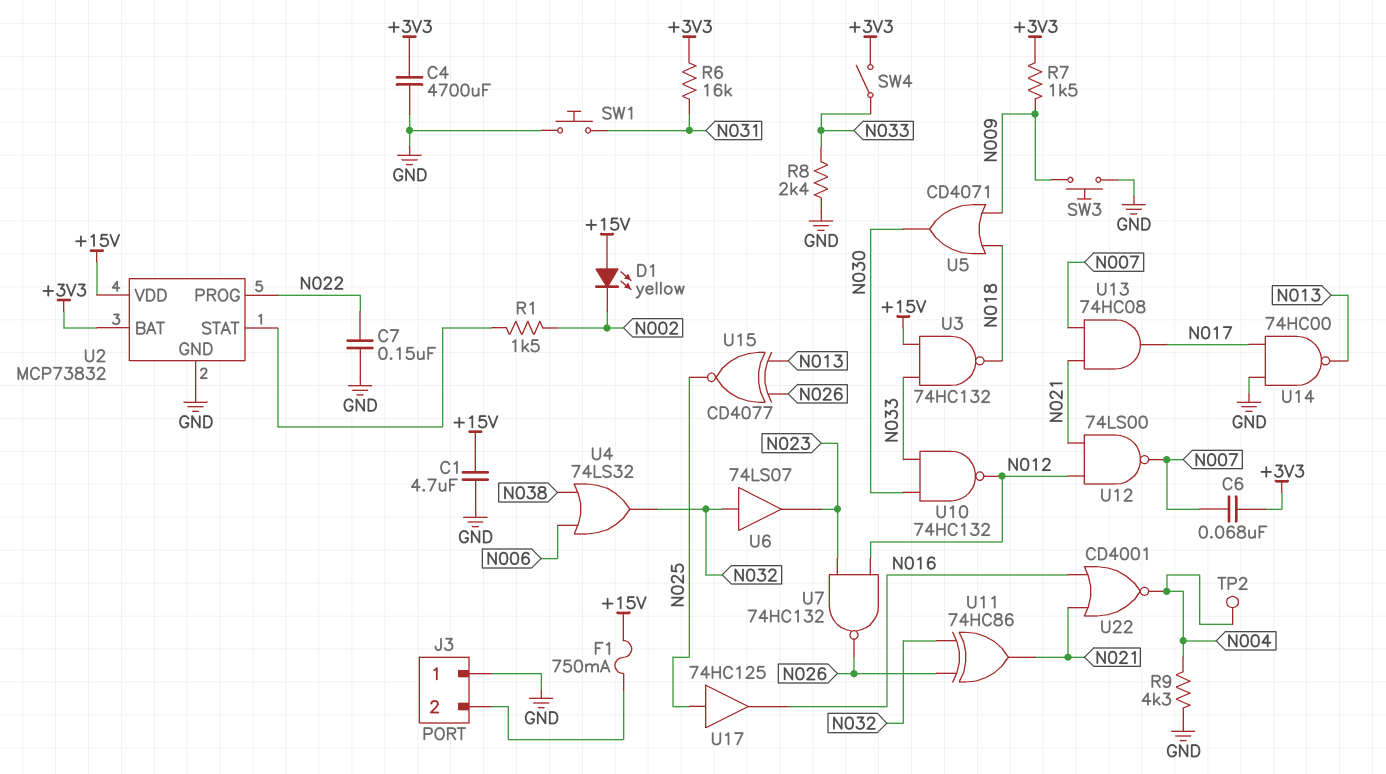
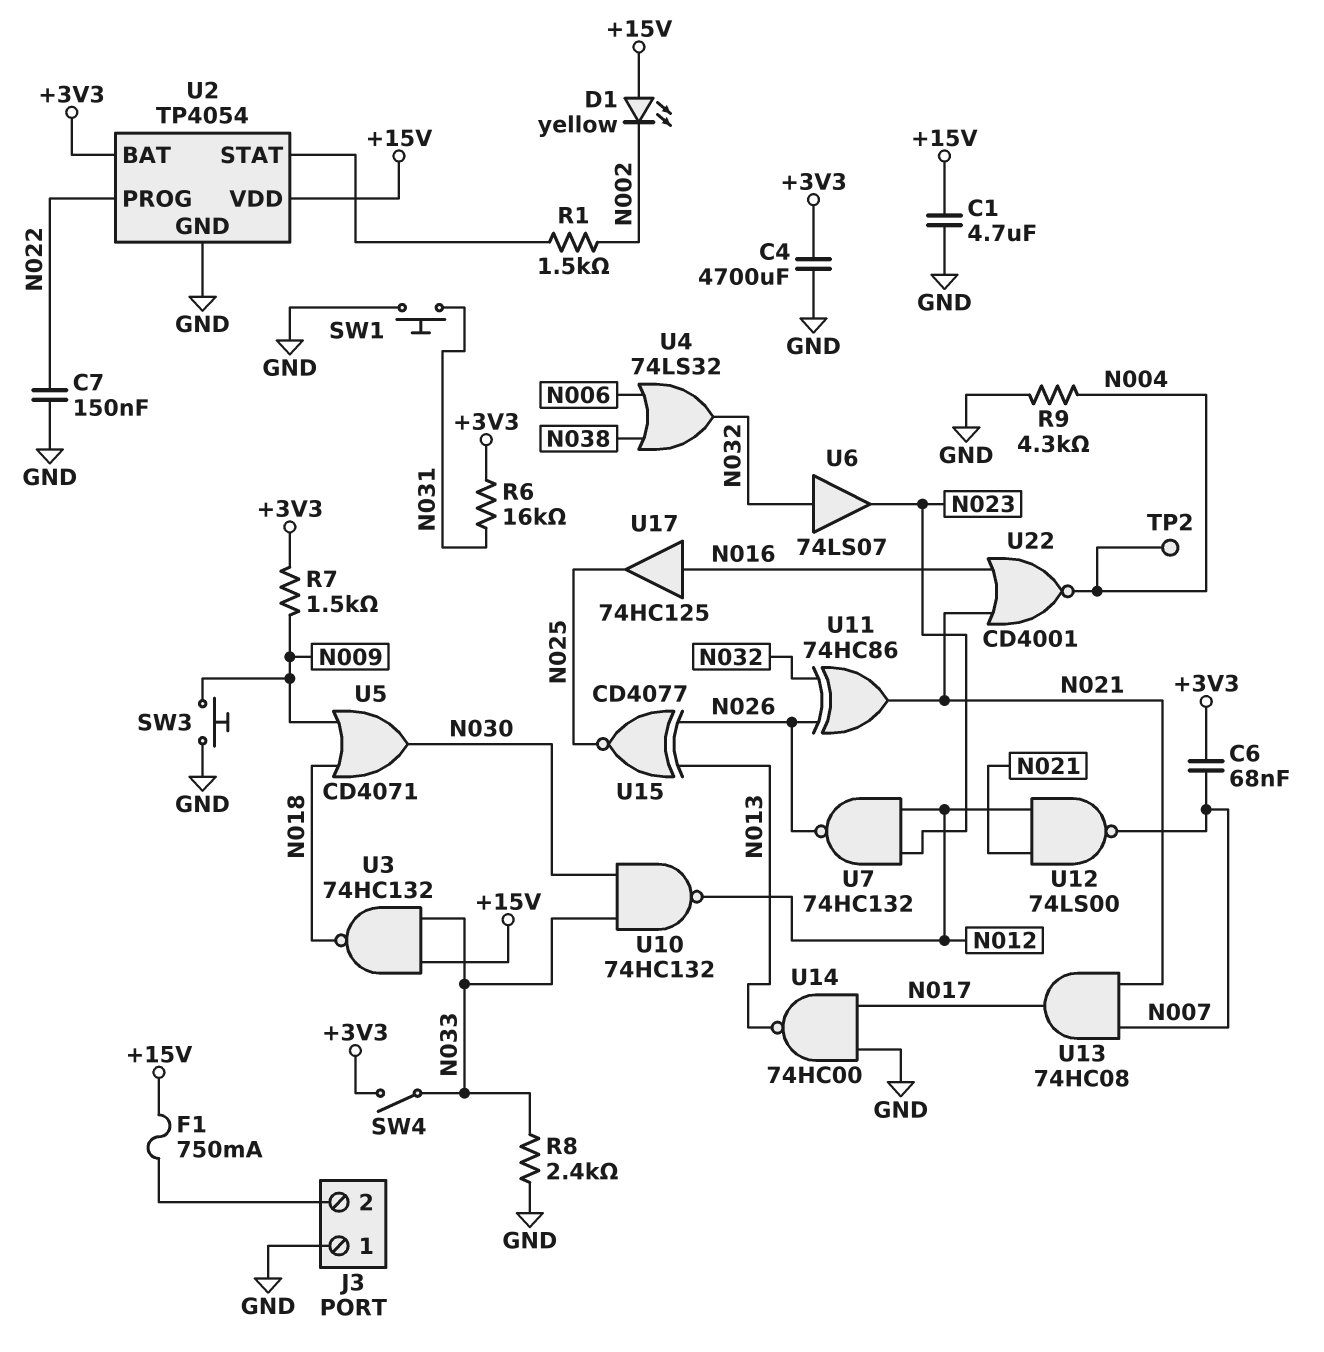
U2: MCP73832 -> TP4054
U17: buffer 74HC125 (in N025, out N016) -> buffer 74HC125 (in N016, out N025)

